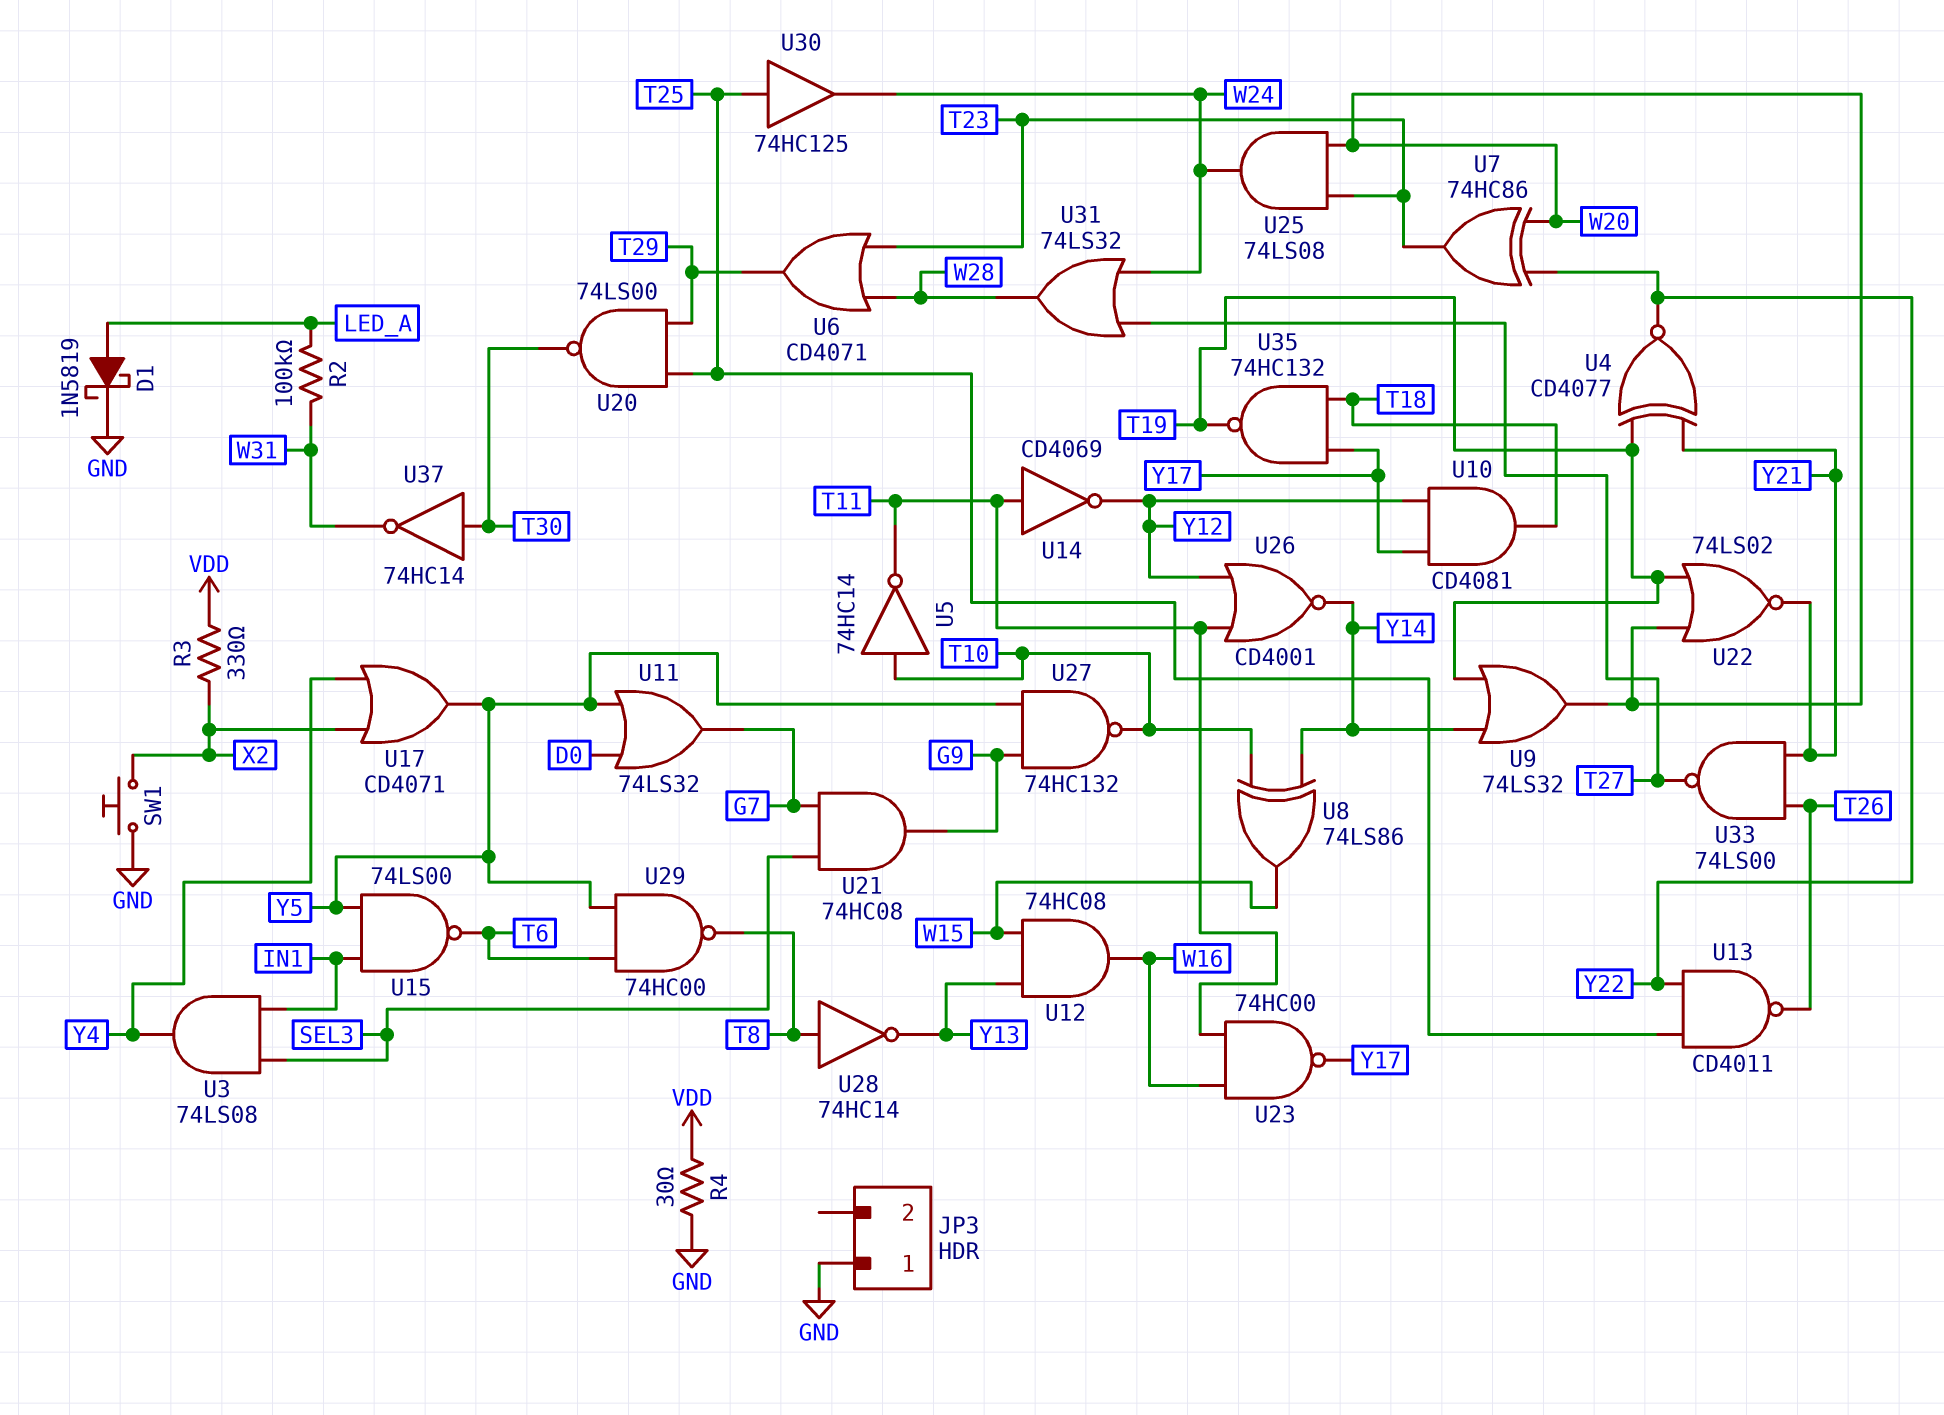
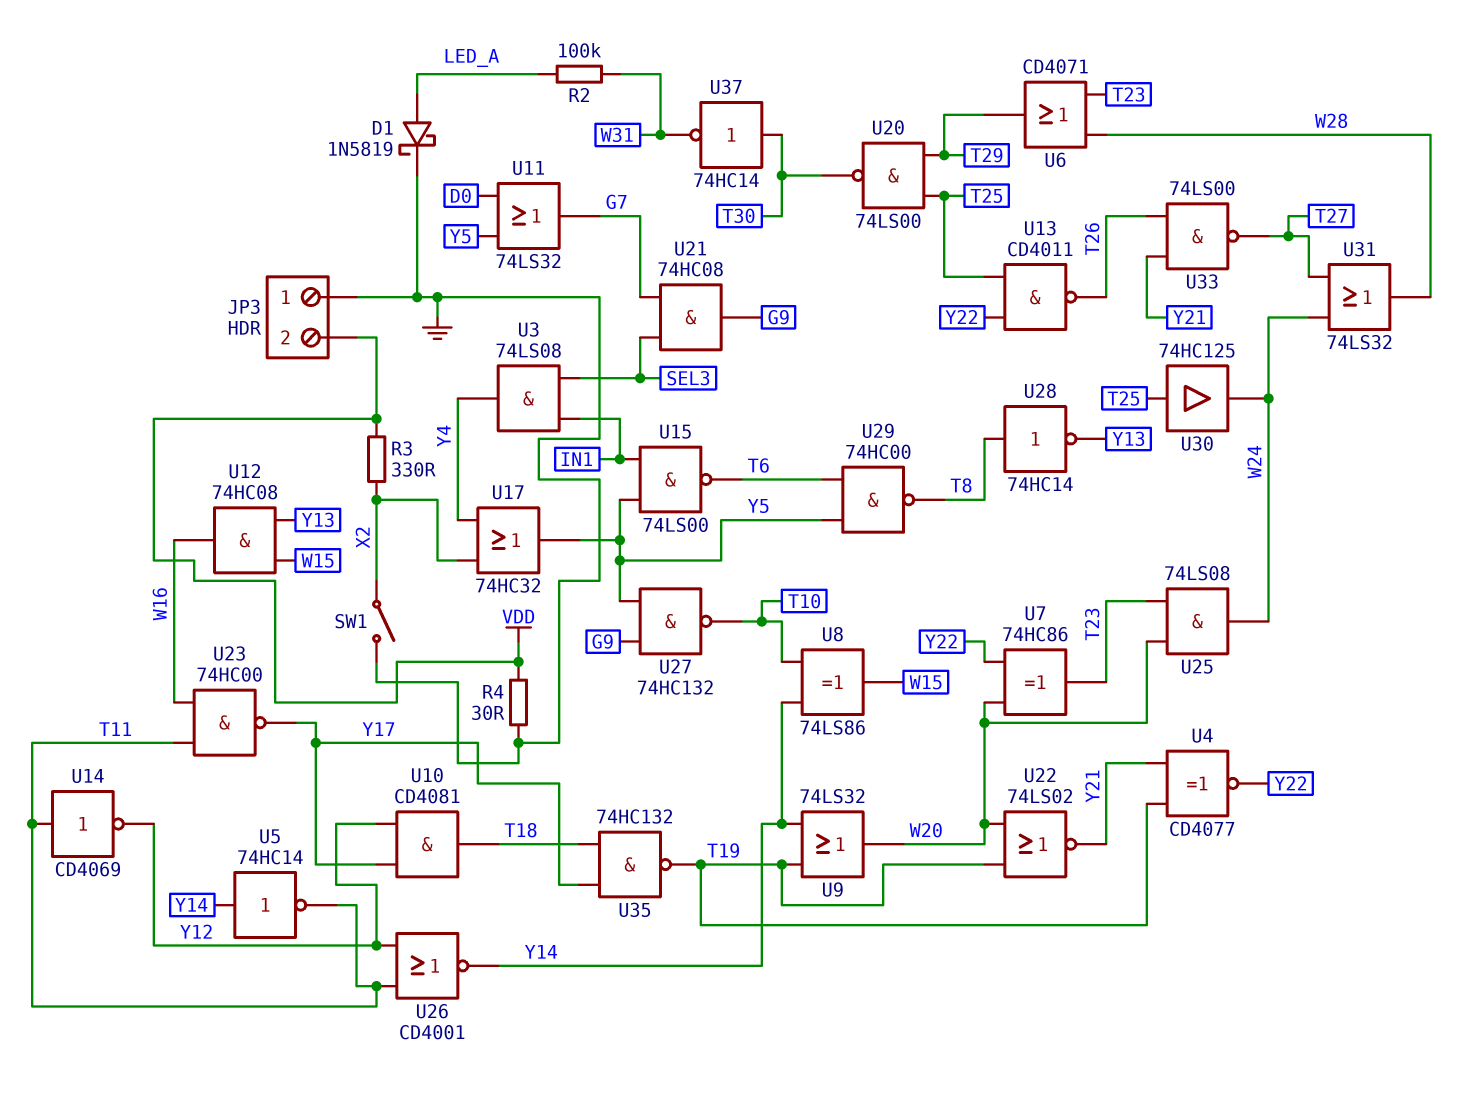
JP3 pin 2: none -> VDD
SW1: button (GND, X2) -> switch (GND, X2)
U5: NOT 74HC14 (in T10, out T11) -> NOT 74HC14 (in Y14, out T11)
U17: OR CD4071 (in X2, in Y4, out Y5) -> OR 74HC32 (in X2, in Y4, out Y5)

